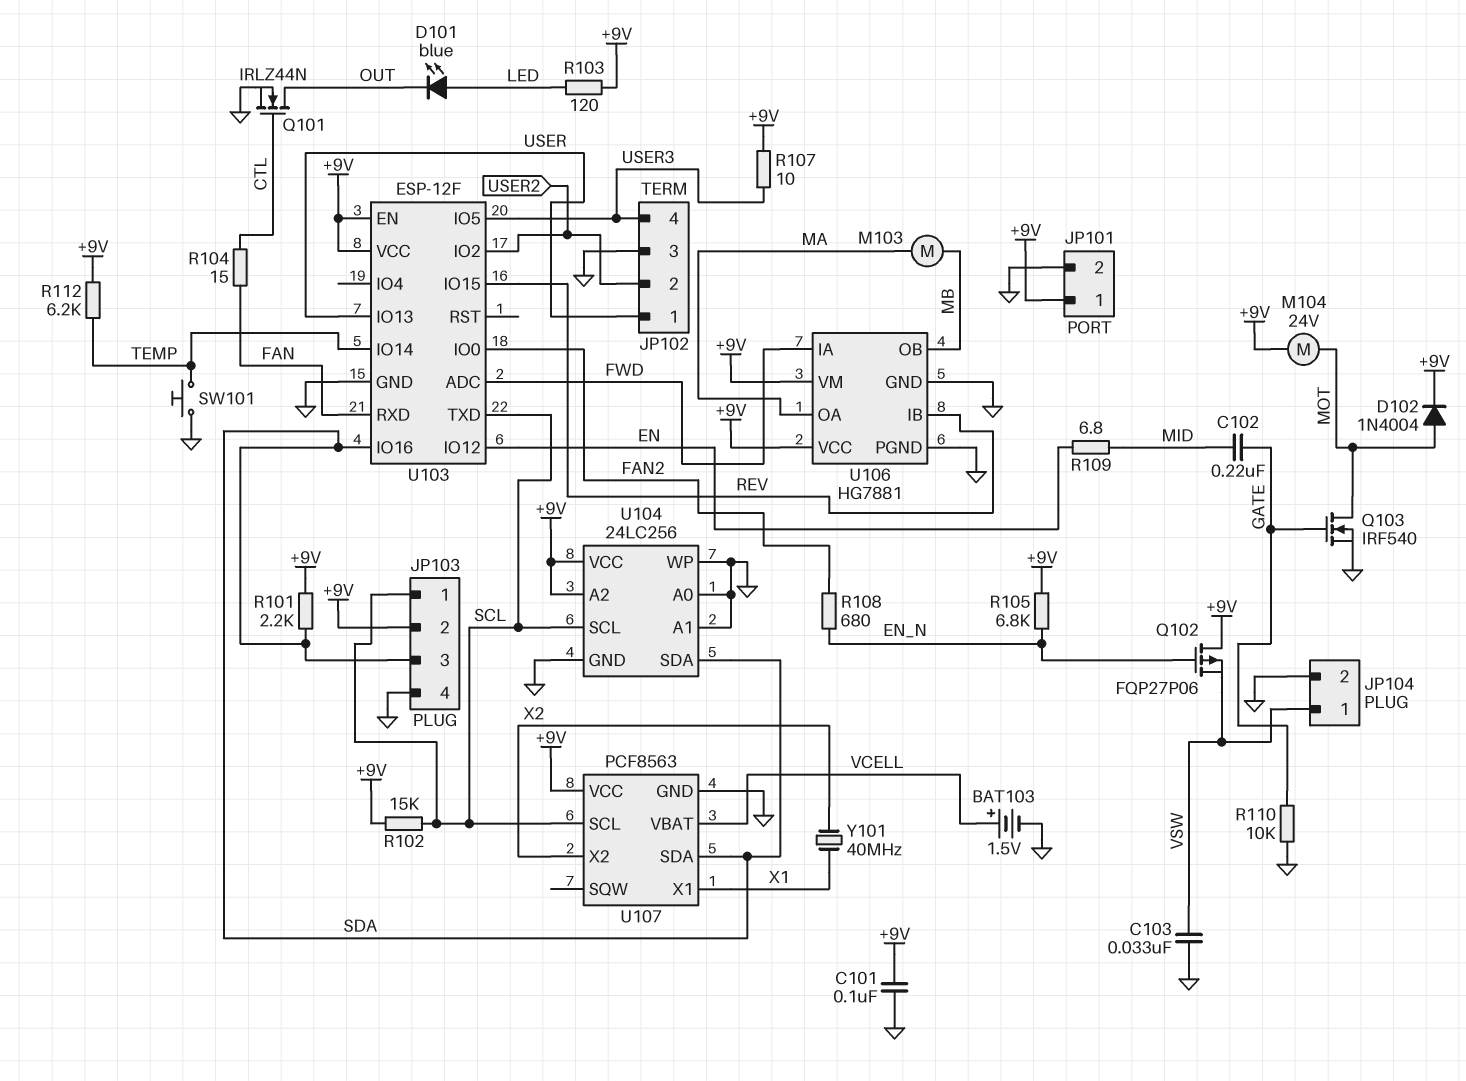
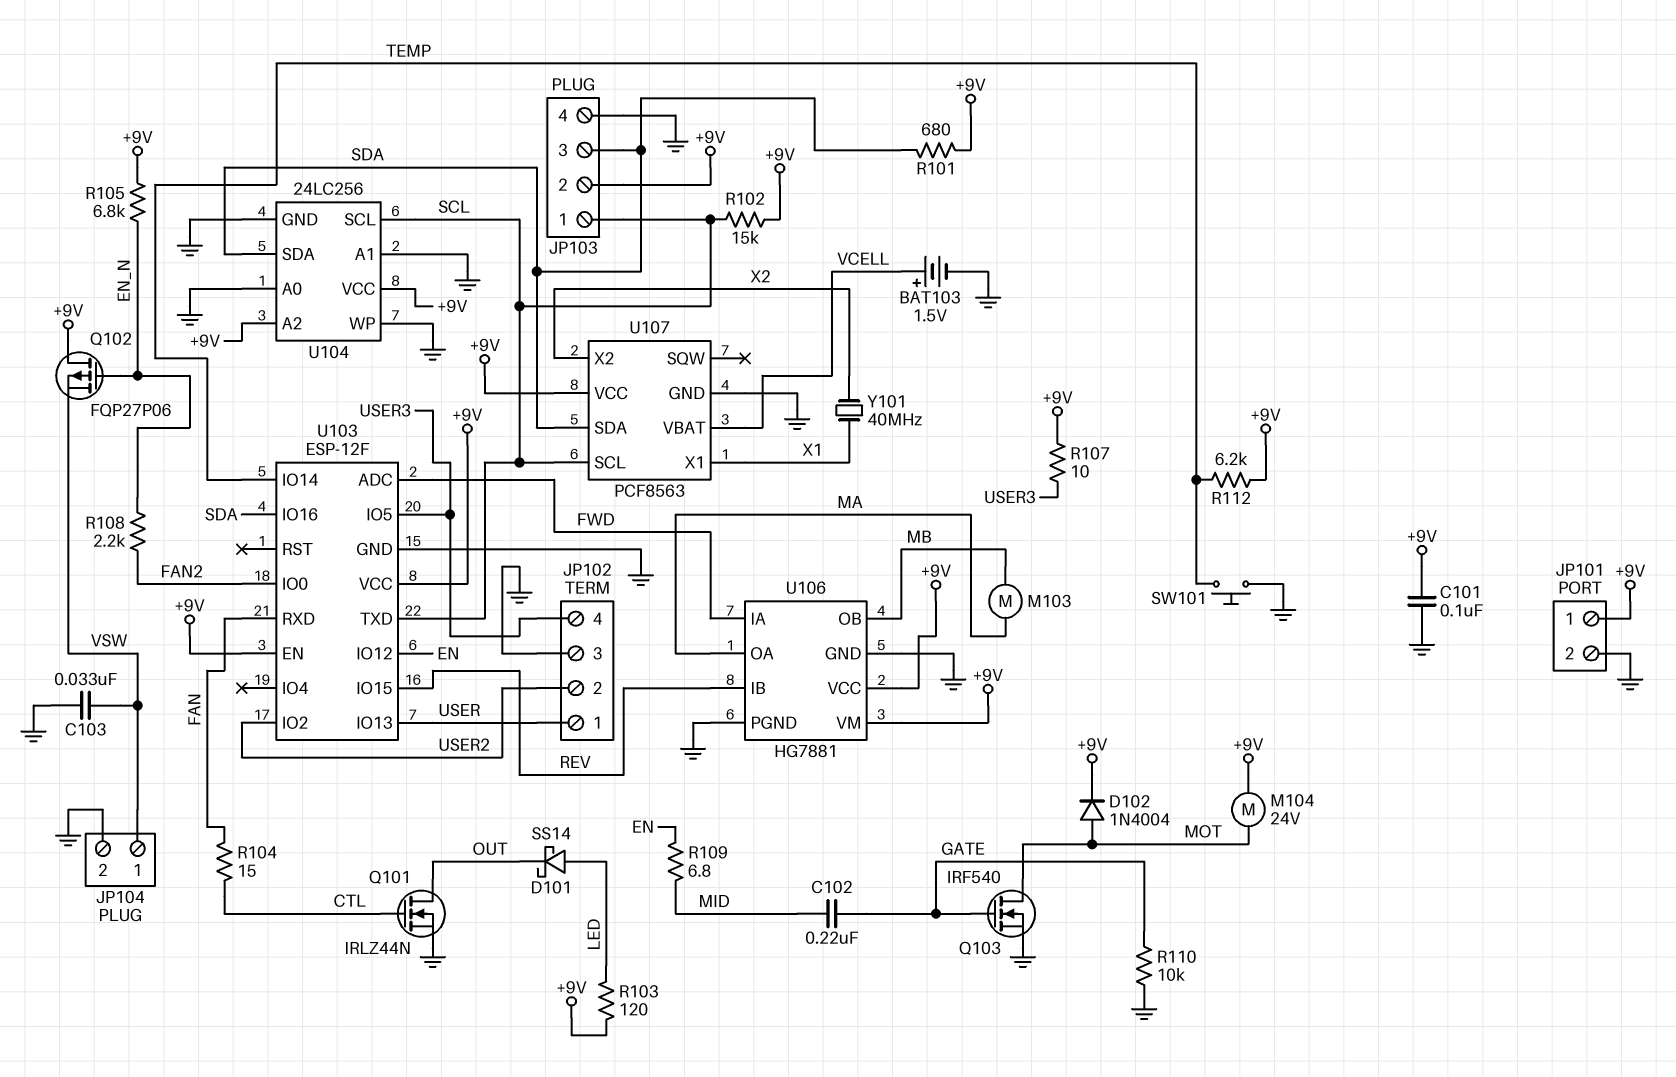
D101: LED blue (A LED, K OUT) -> schottky SS14 (A LED, K OUT)
R101: 2.2k (+9V, SDA) -> 680 (+9V, SDA)
R108: 680 (EN_N, FAN2) -> 2.2k (EN_N, FAN2)

